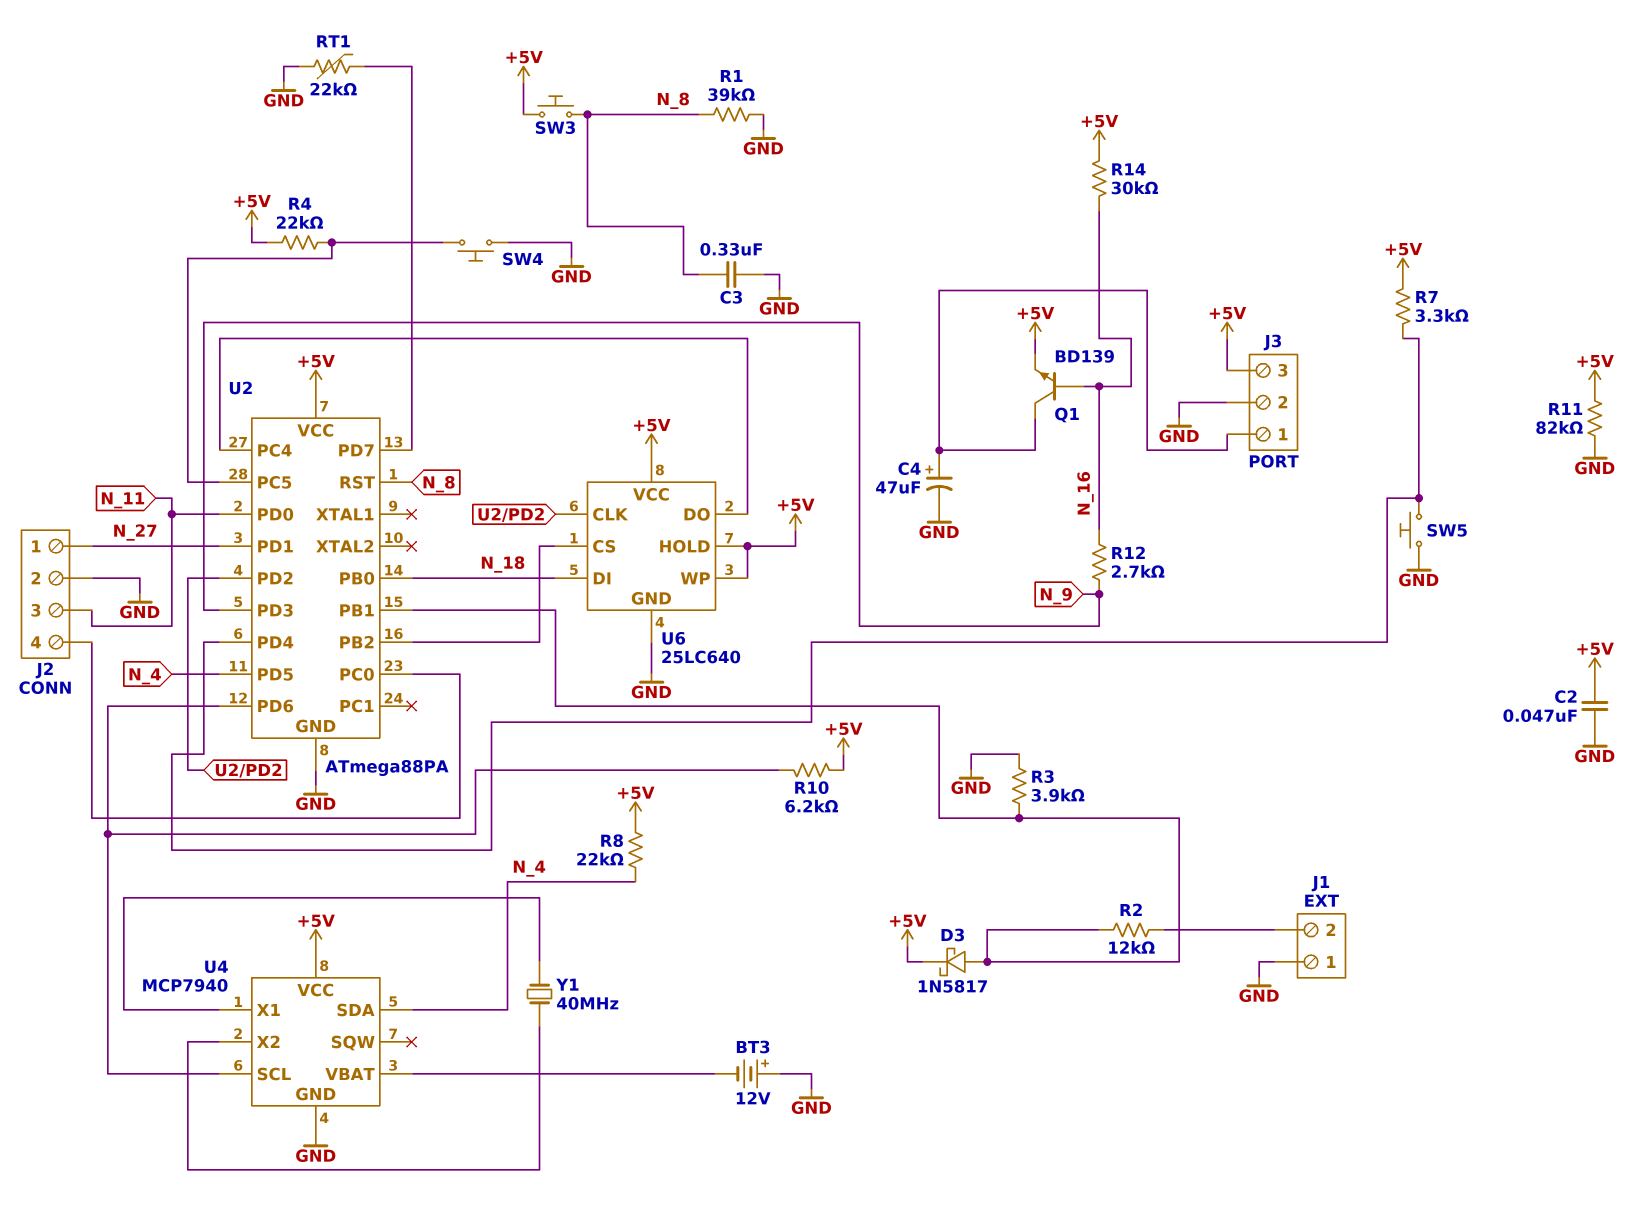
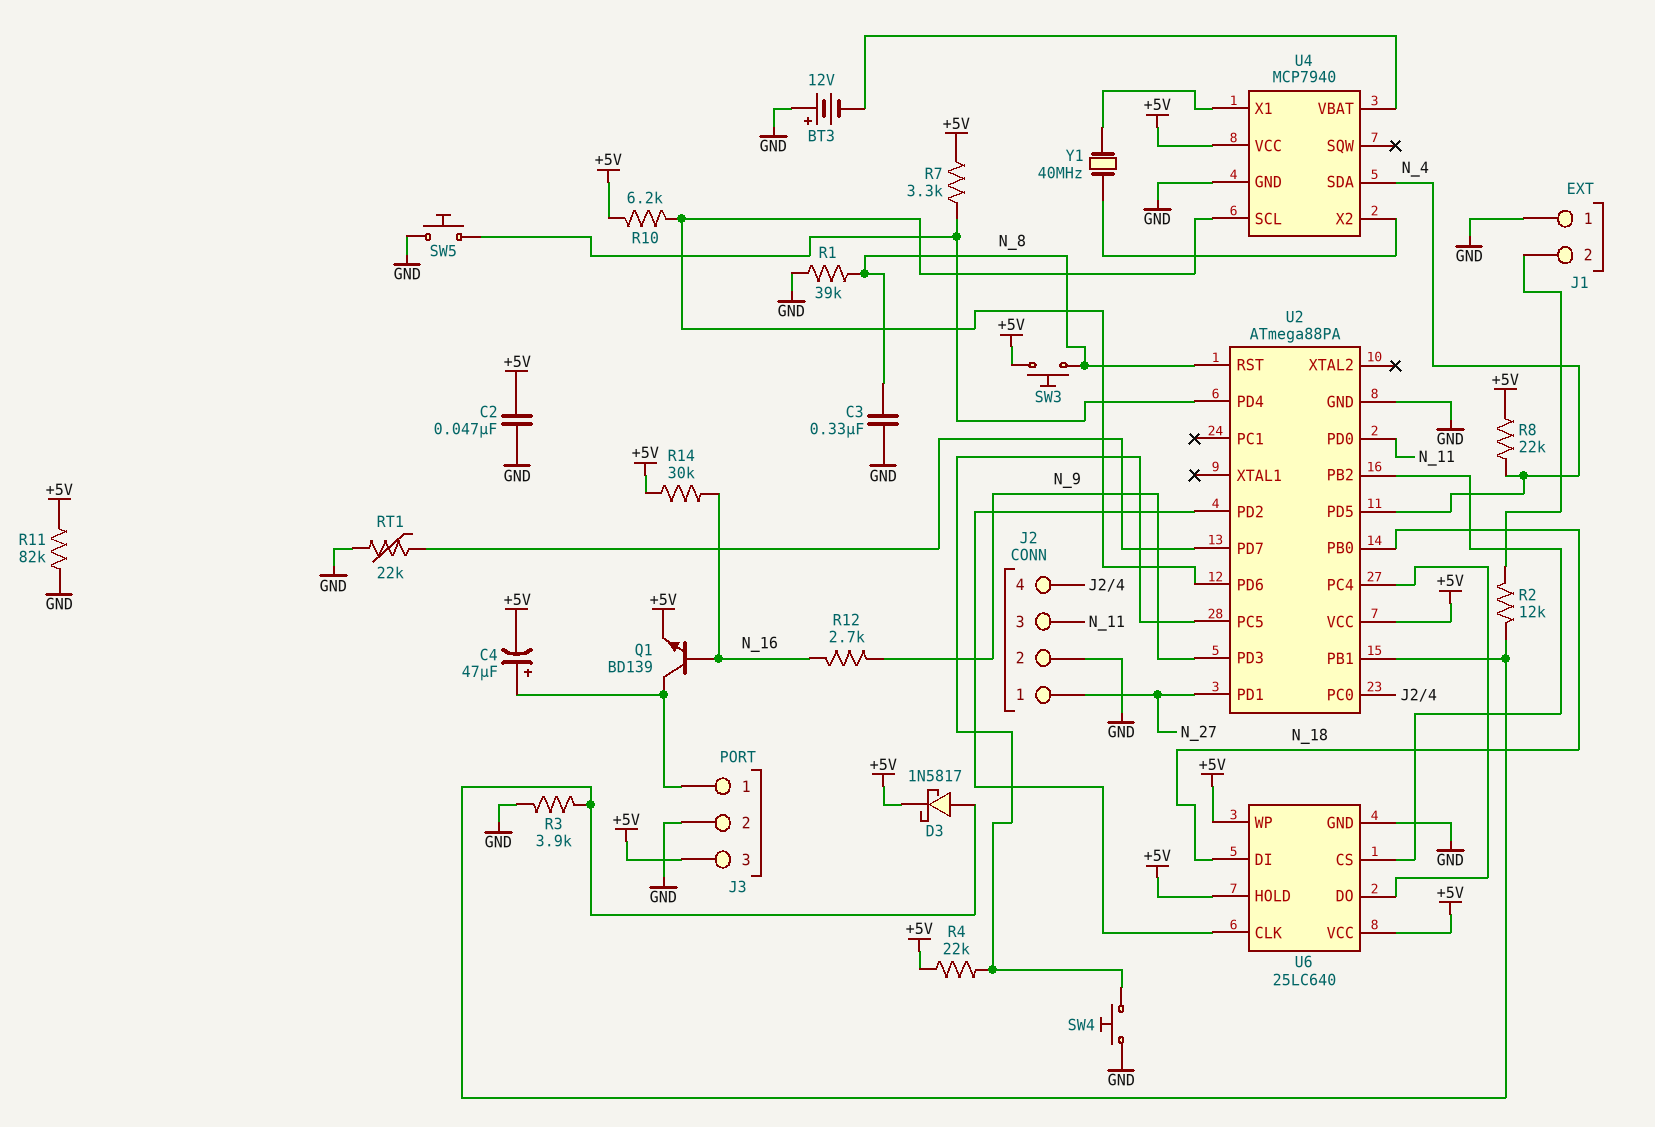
C4: 47uF (plus J3/1, minus GND) -> 47uF (plus J3/1, minus +5V)

